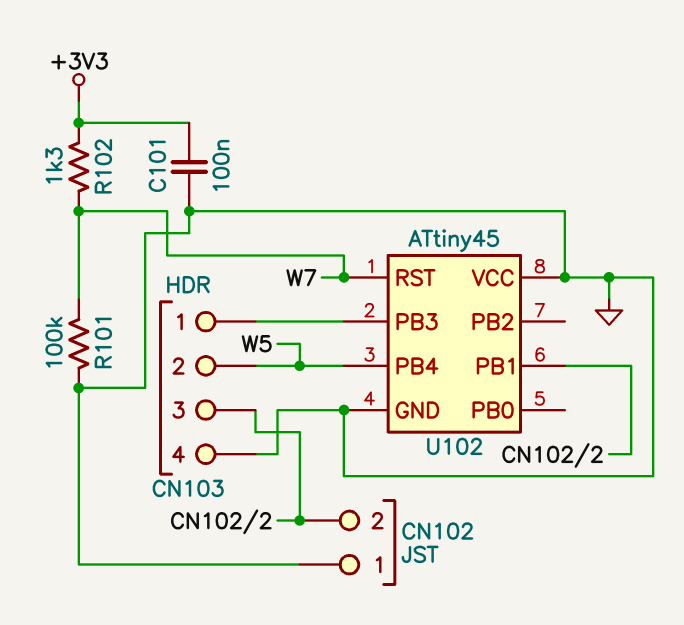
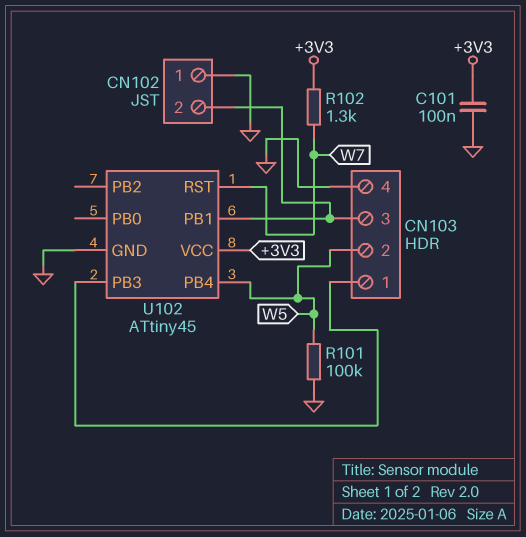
R101: 100k (GND, W7) -> 100k (GND, W5)
U102 pin VCC: GND -> +3V3

